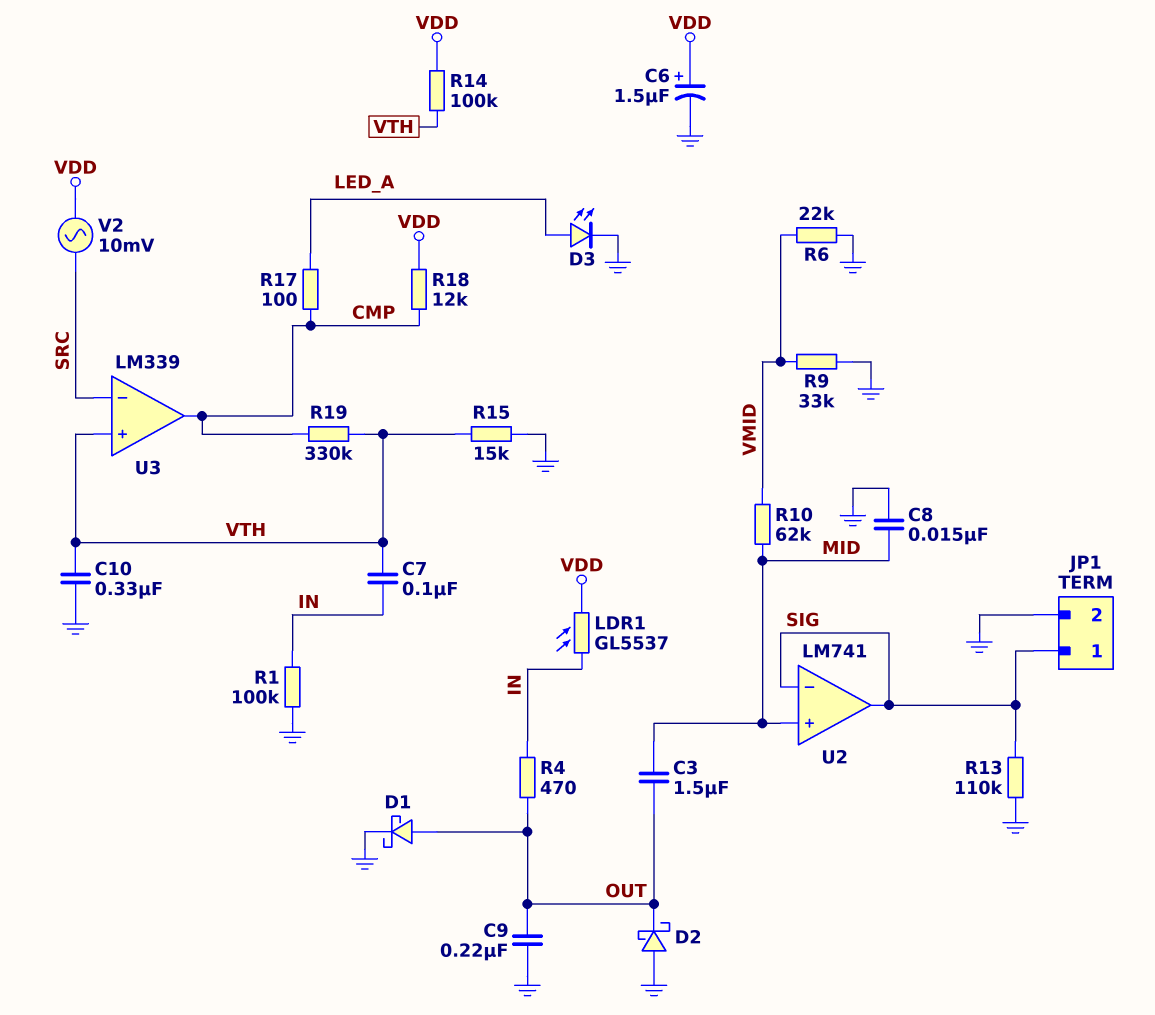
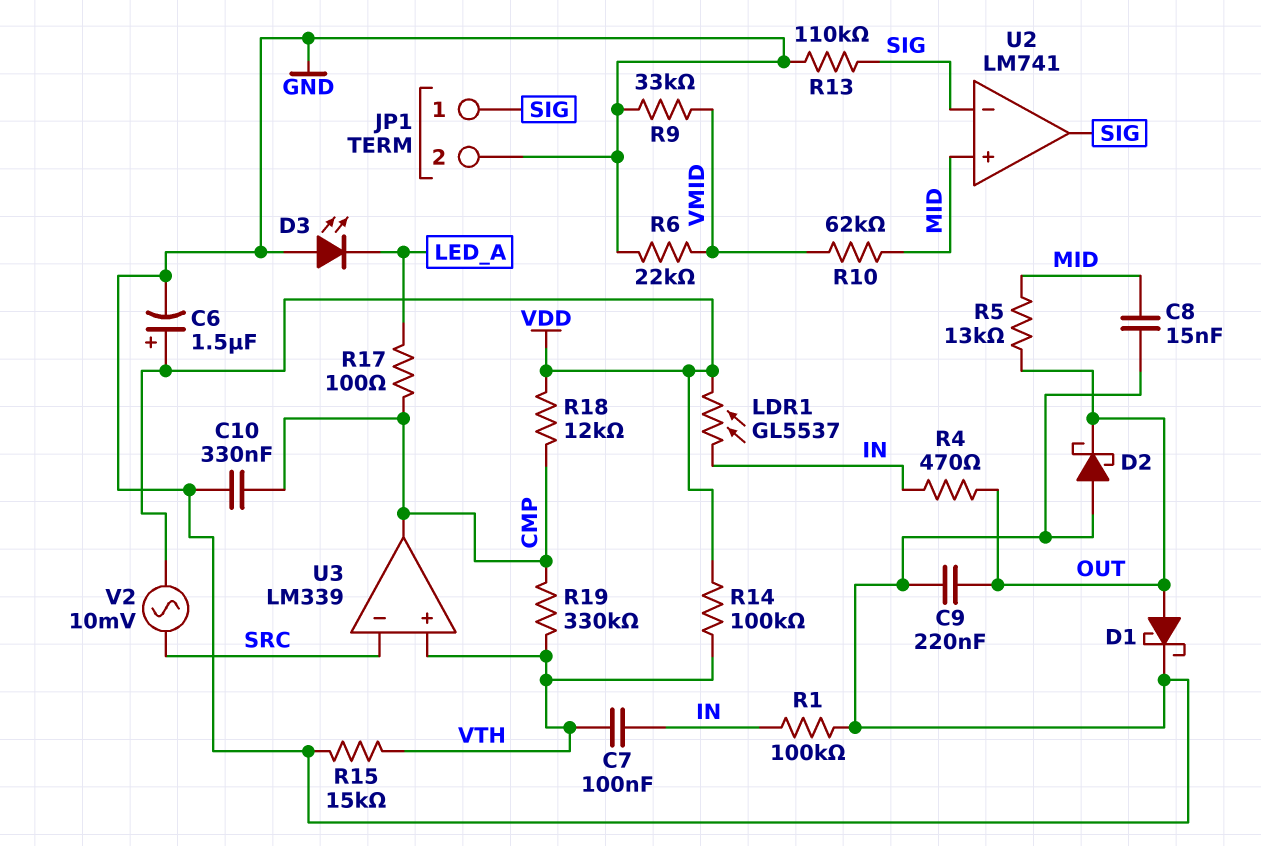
C3: 1.5uF (MID, OUT) -> none
C10: 330nF (GND, VTH) -> 330nF (CMP, GND)
D3: LED (A LED_A, K GND) -> LED (A GND, K LED_A)
R5: none -> 13k (MID, OUT)

